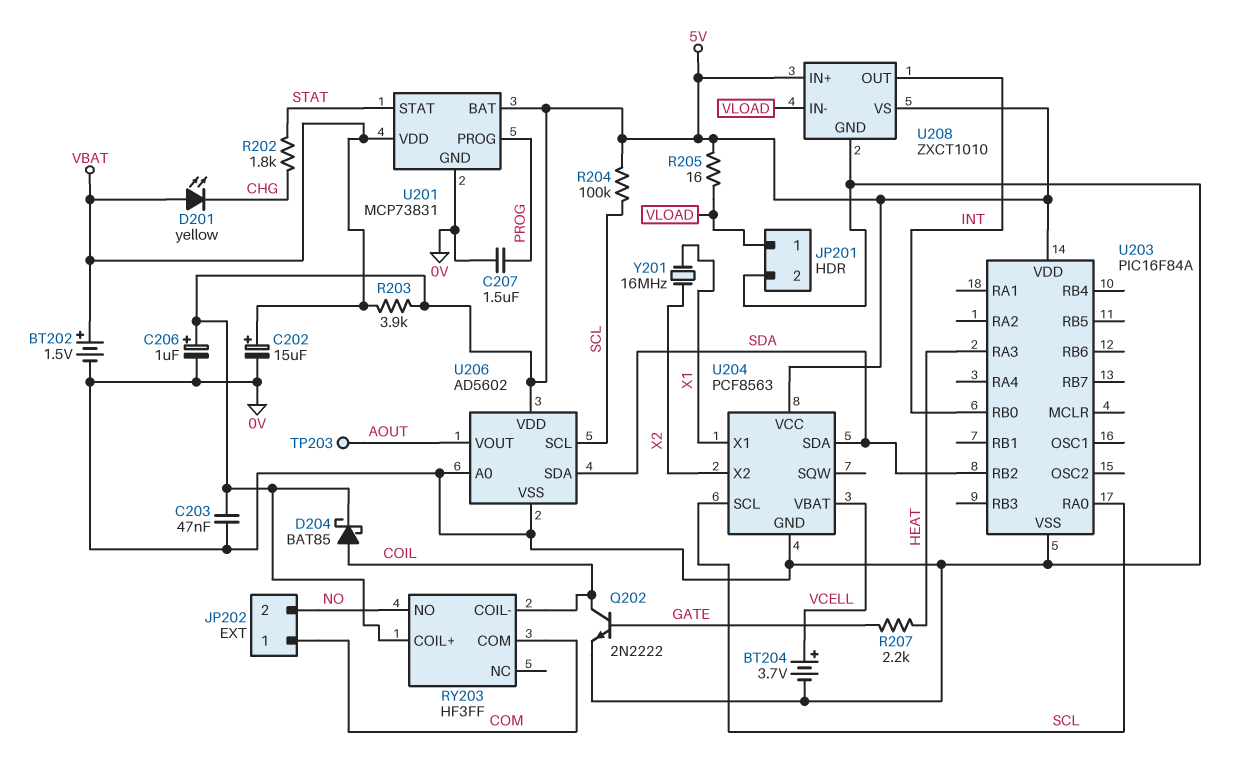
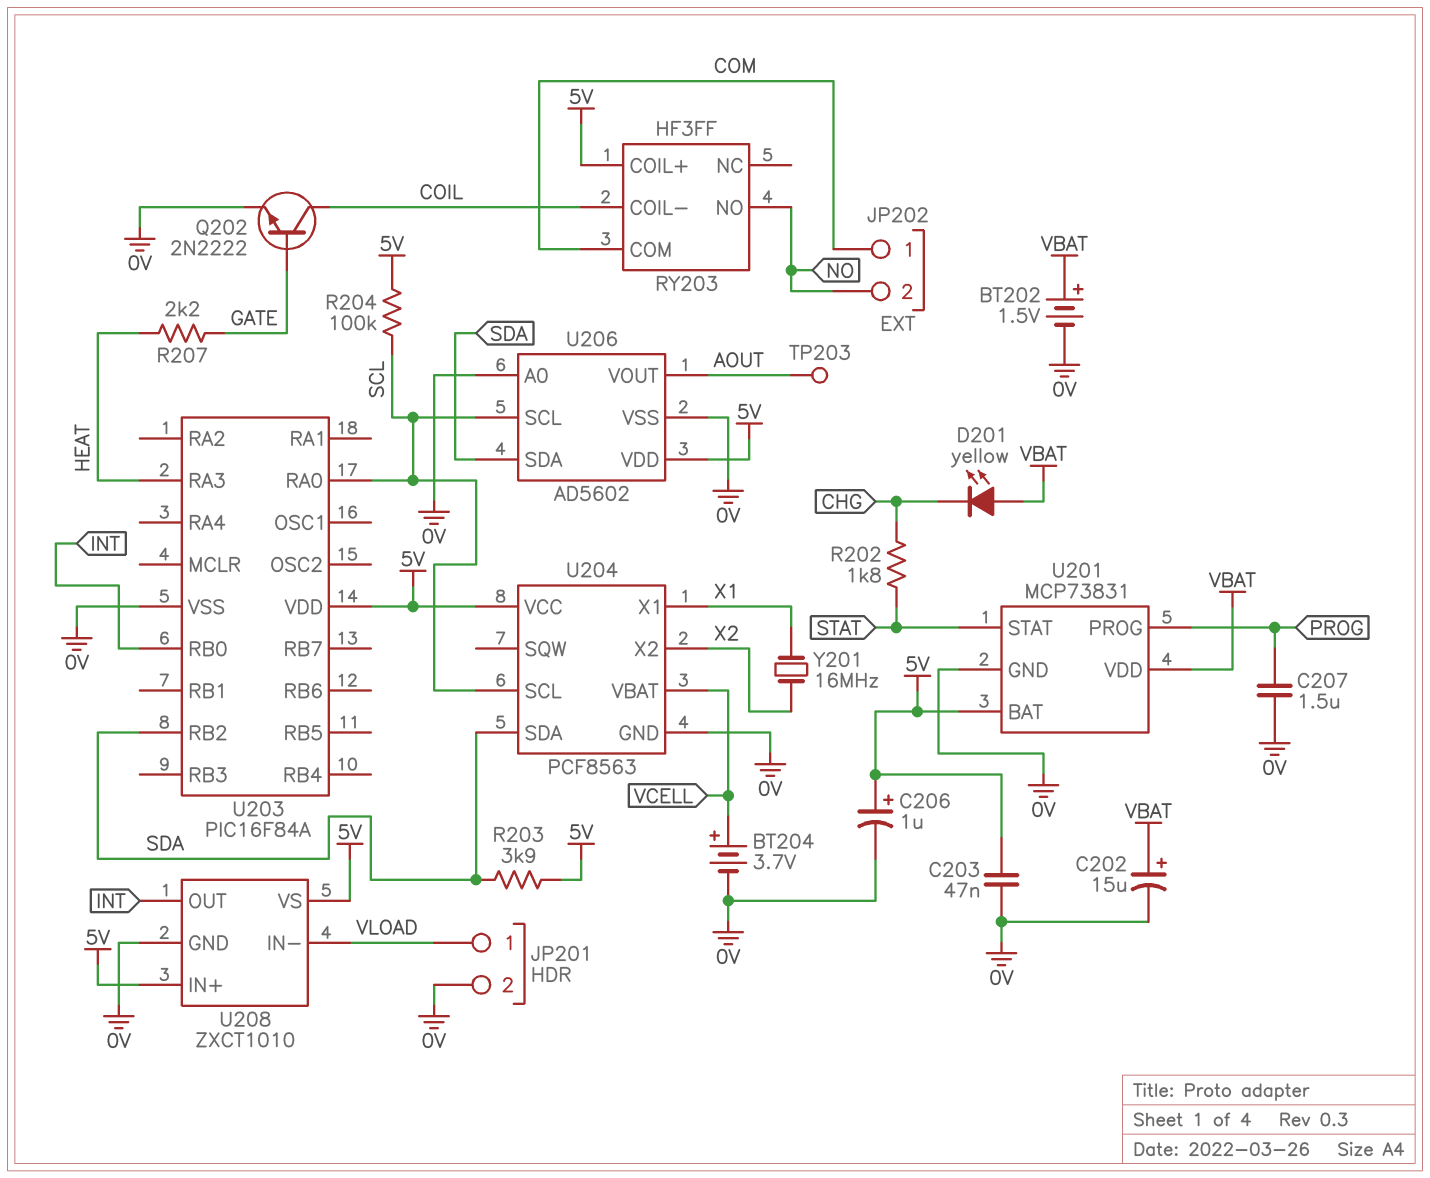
D204: schottky BAT85 (A COIL, K 5V) -> none
R203: 3.9k (5V, VBAT) -> 3.9k (5V, SDA)
R205: 16 (5V, VLOAD) -> none

